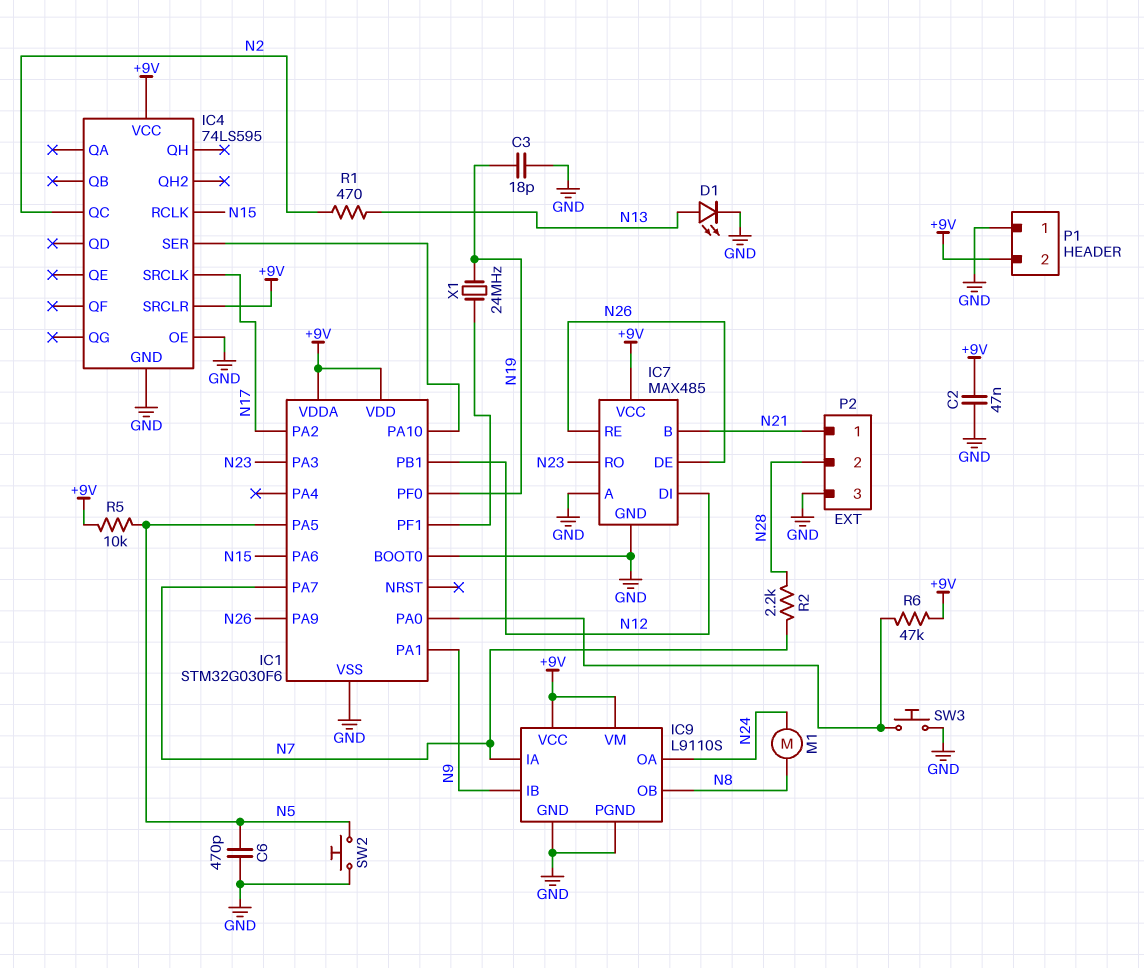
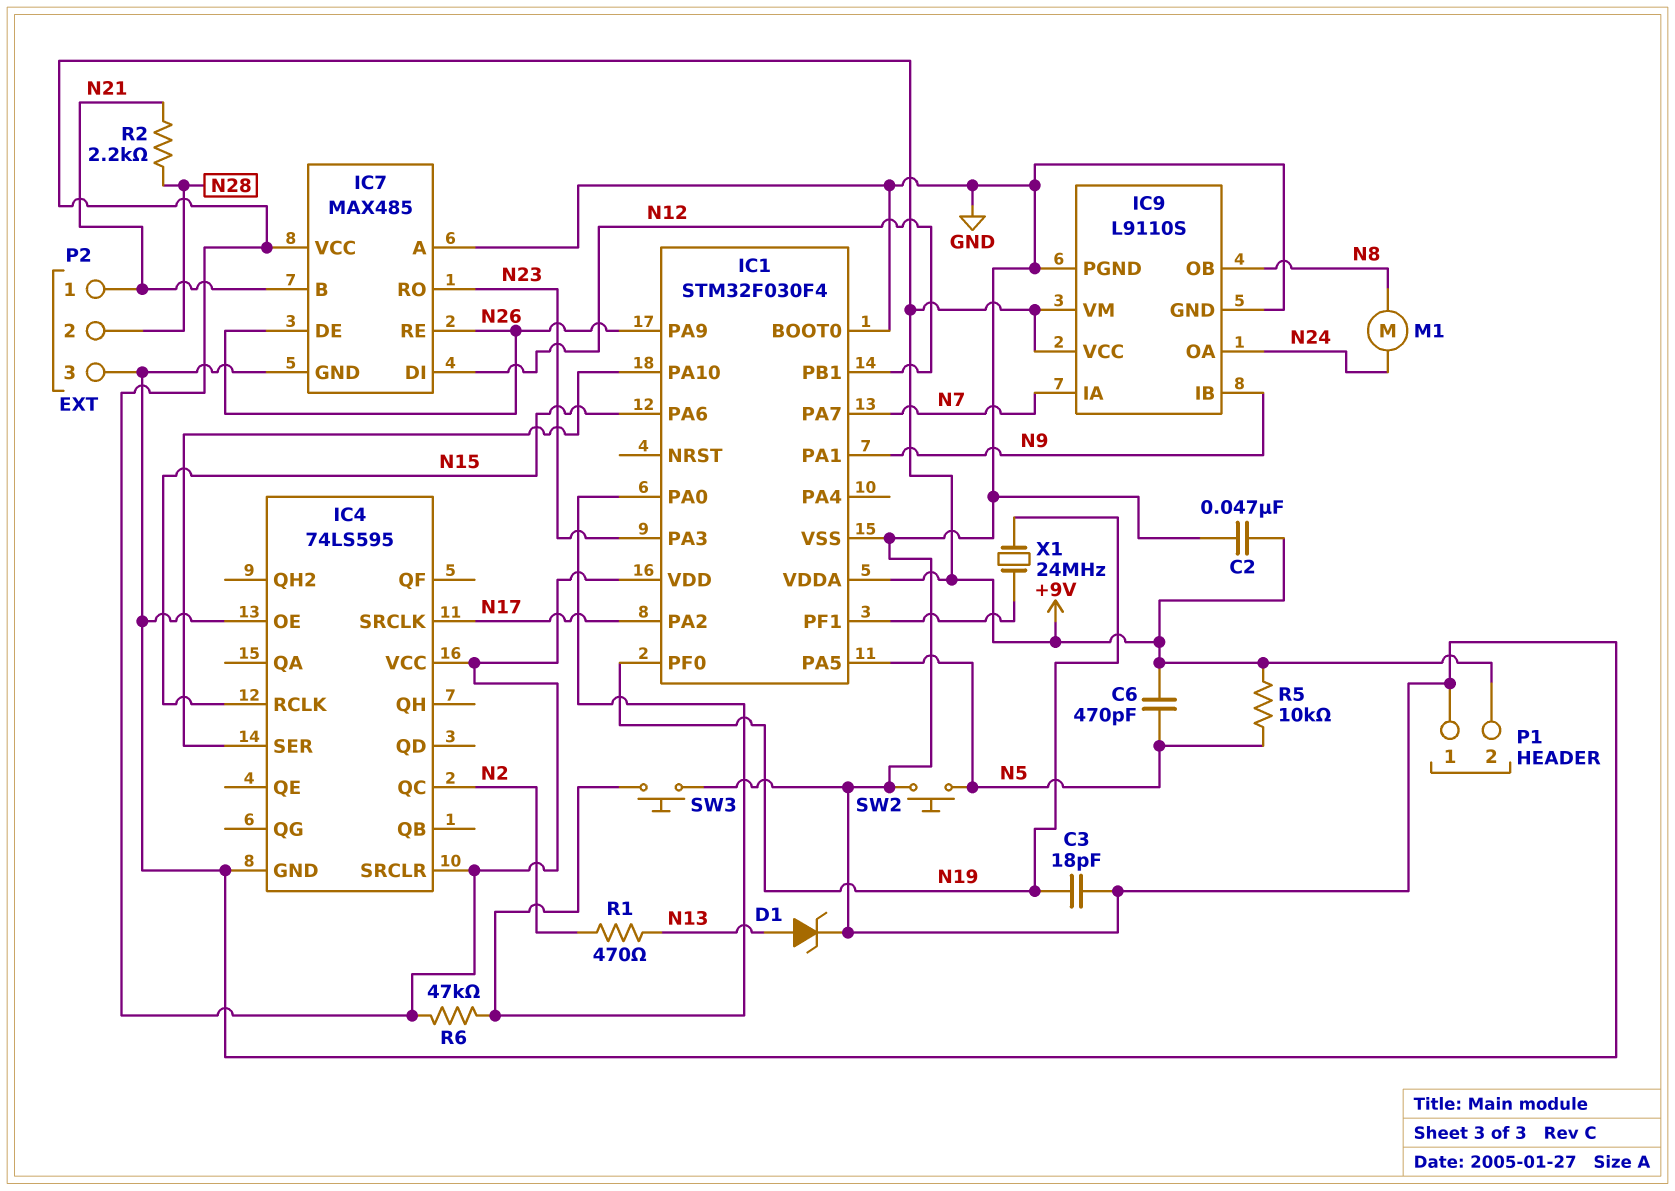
C6: 470pF (GND, N5) -> 470pF (+9V, N5)
D1: LED (A N13, K GND) -> zener (A N13, K GND)
IC1: STM32G030F6 -> STM32F030F4
R2: 2.2k (N7, N28) -> 2.2k (N21, N28)

